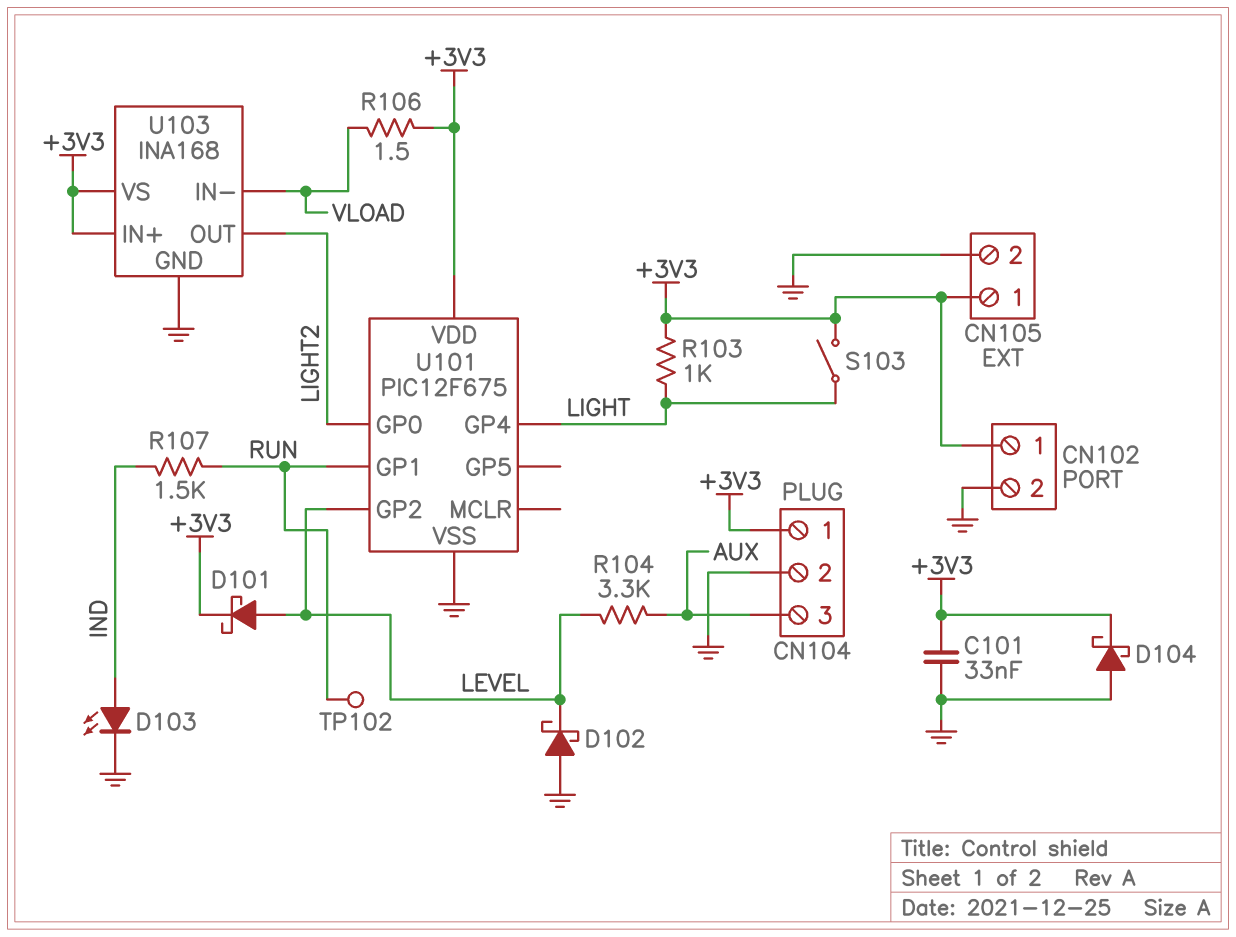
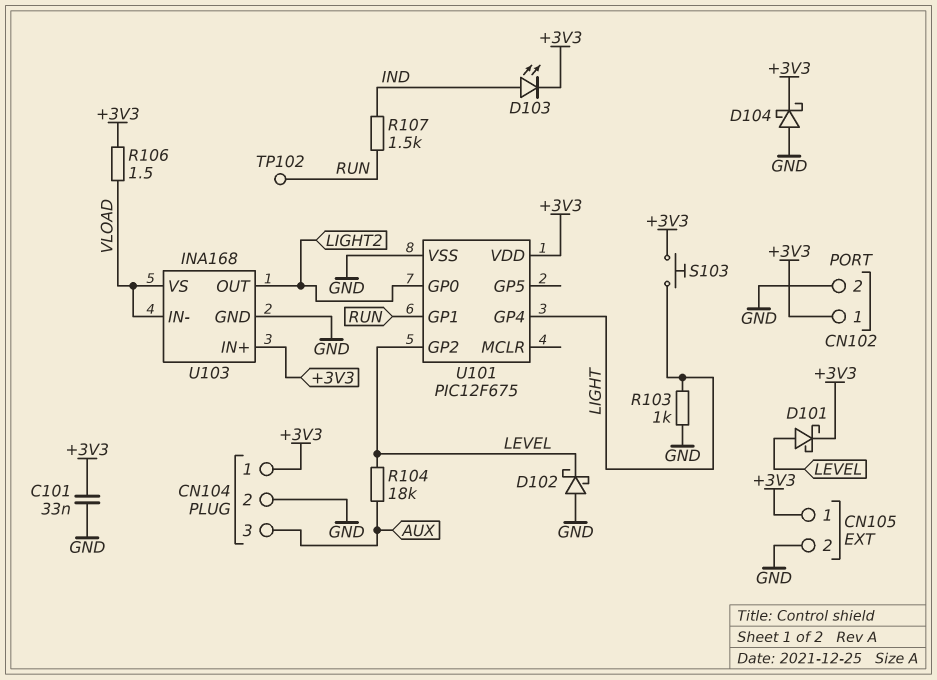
D103: LED (A IND, K GND) -> LED (A IND, K +3V3)
R103: 1k (+3V3, LIGHT) -> 1k (GND, LIGHT)
R104: 3.3k (AUX, LEVEL) -> 18k (AUX, LEVEL)
S103: switch (+3V3, LIGHT) -> button (+3V3, LIGHT)
U103 pin VS: +3V3 -> VLOAD

